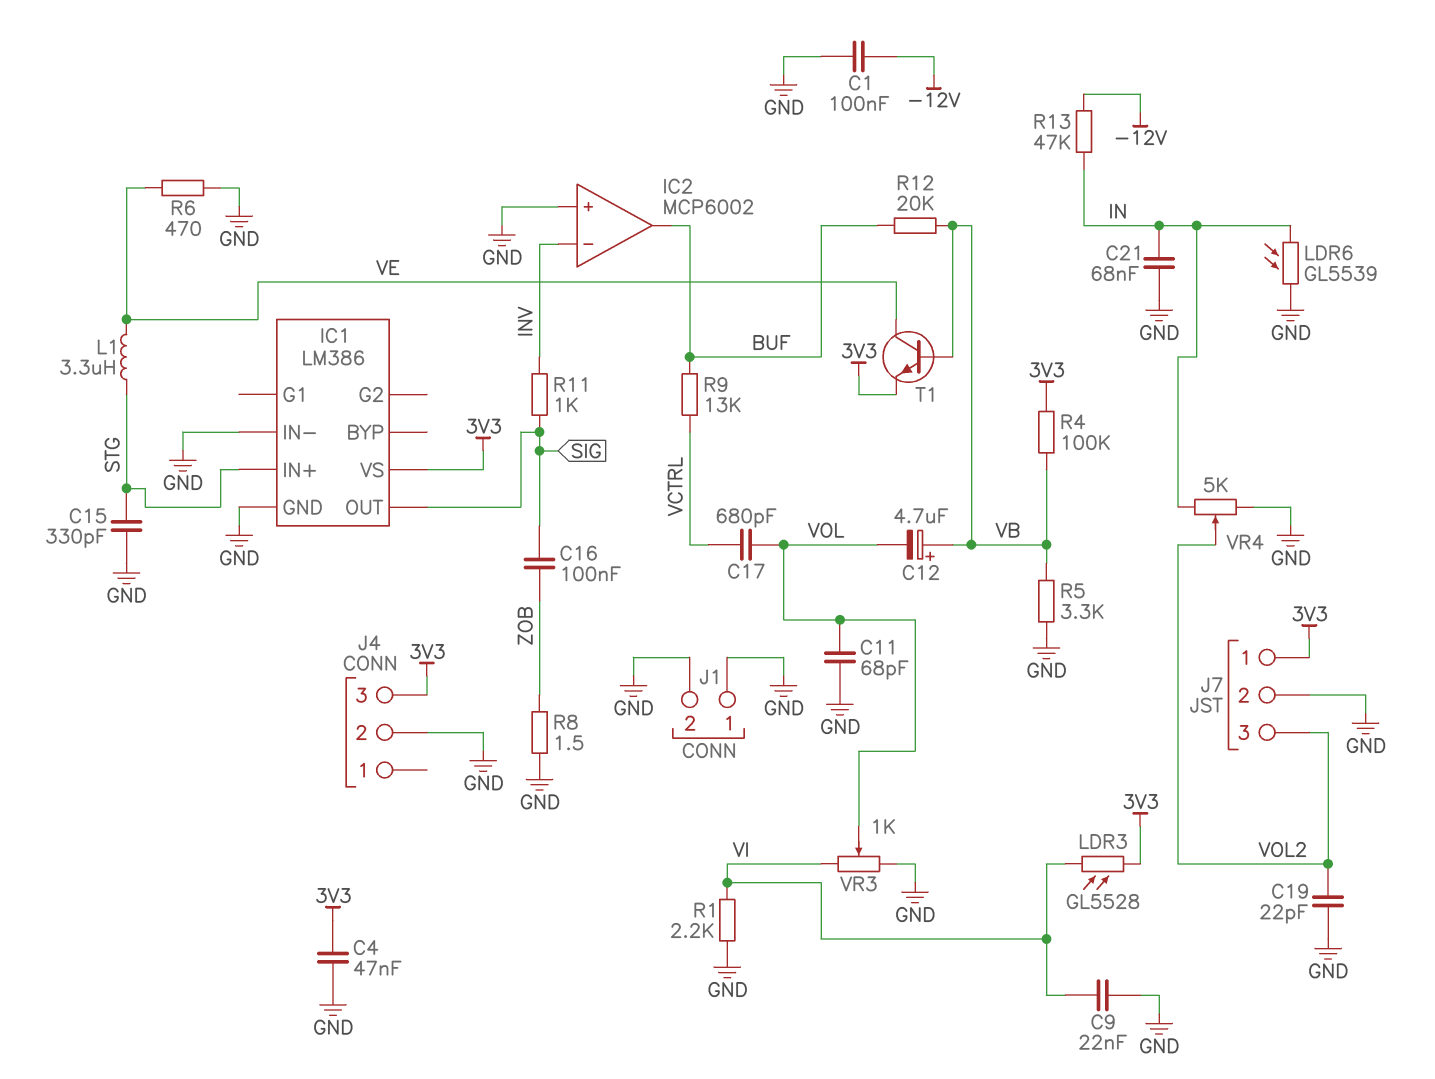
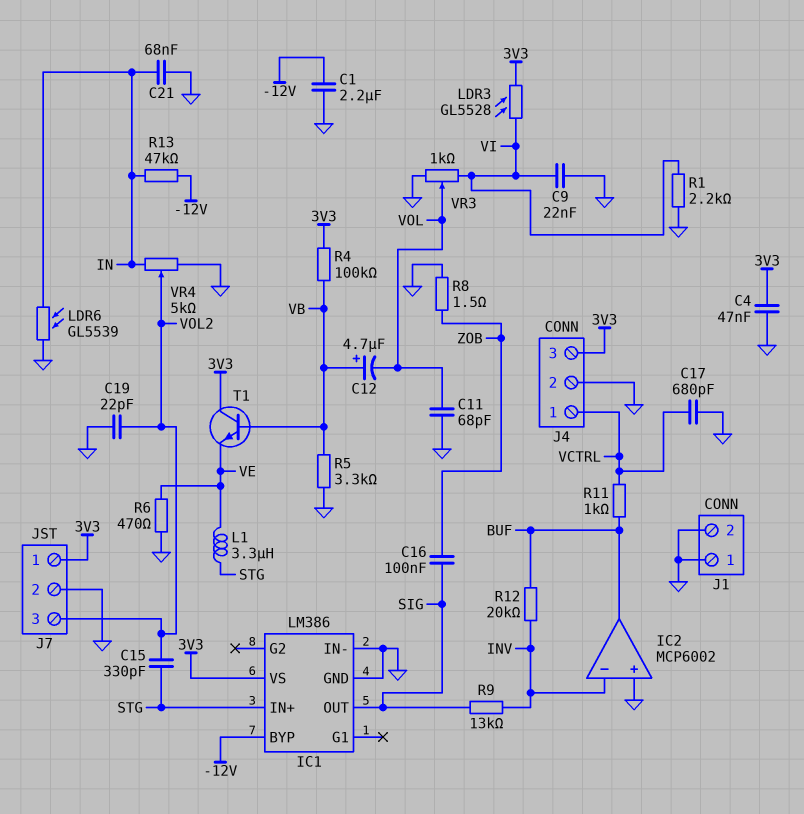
C1: 100nF (-12V, GND) -> 2.2uF (-12V, GND)
C15: 330pF (GND, STG) -> 330pF (STG, VOL2)
C17: 680pF (VCTRL, VOL) -> 680pF (GND, VCTRL)
IC1 pin BYP: none -> -12V
J4 pin 1: none -> VCTRL
R9: 13k (BUF, VCTRL) -> 13k (INV, SIG)
R11: 1k (INV, SIG) -> 1k (BUF, VCTRL)
R12: 20k (BUF, VB) -> 20k (BUF, INV)
T1: NPN (B VB, C VE, E 3V3) -> NPN (B VB, C 3V3, E VE)

